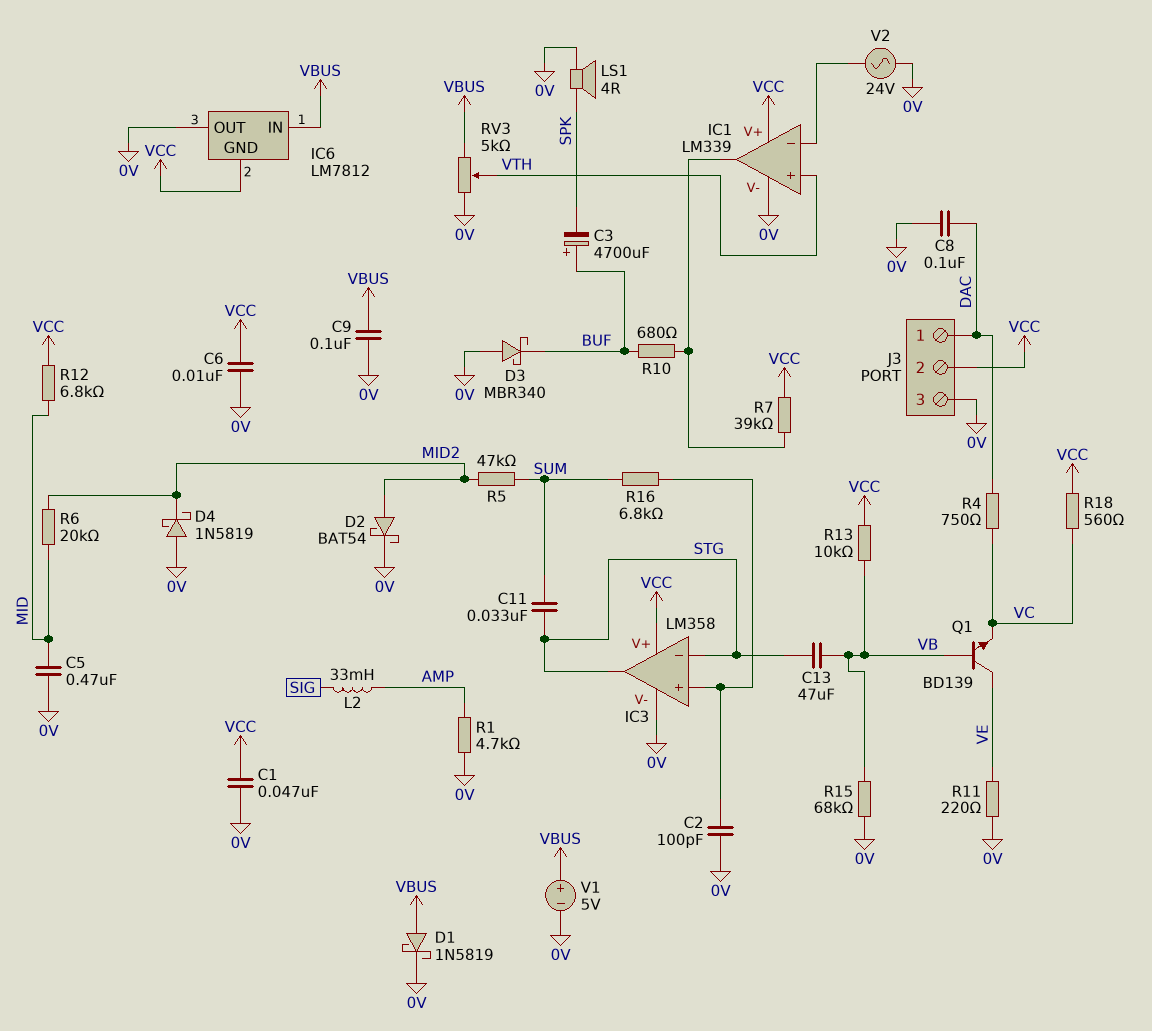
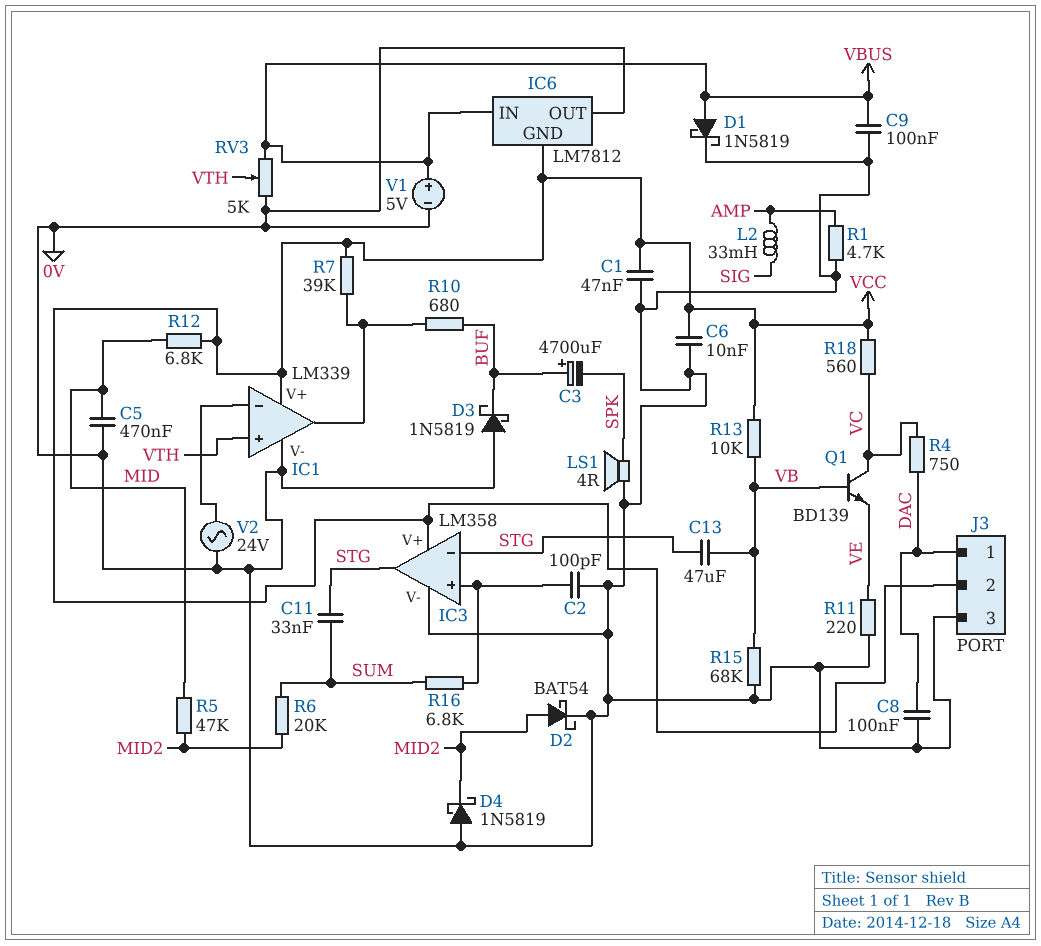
D3: schottky MBR340 (A 0V, K BUF) -> schottky 1N5819 (A 0V, K BUF)
Q1: NPN BD139 (B VB, C VE, E VC) -> NPN BD139 (B VB, C VC, E VE)
R5: 47k (MID2, SUM) -> 47k (MID, MID2)
R6: 20k (MID, MID2) -> 20k (MID2, SUM)

